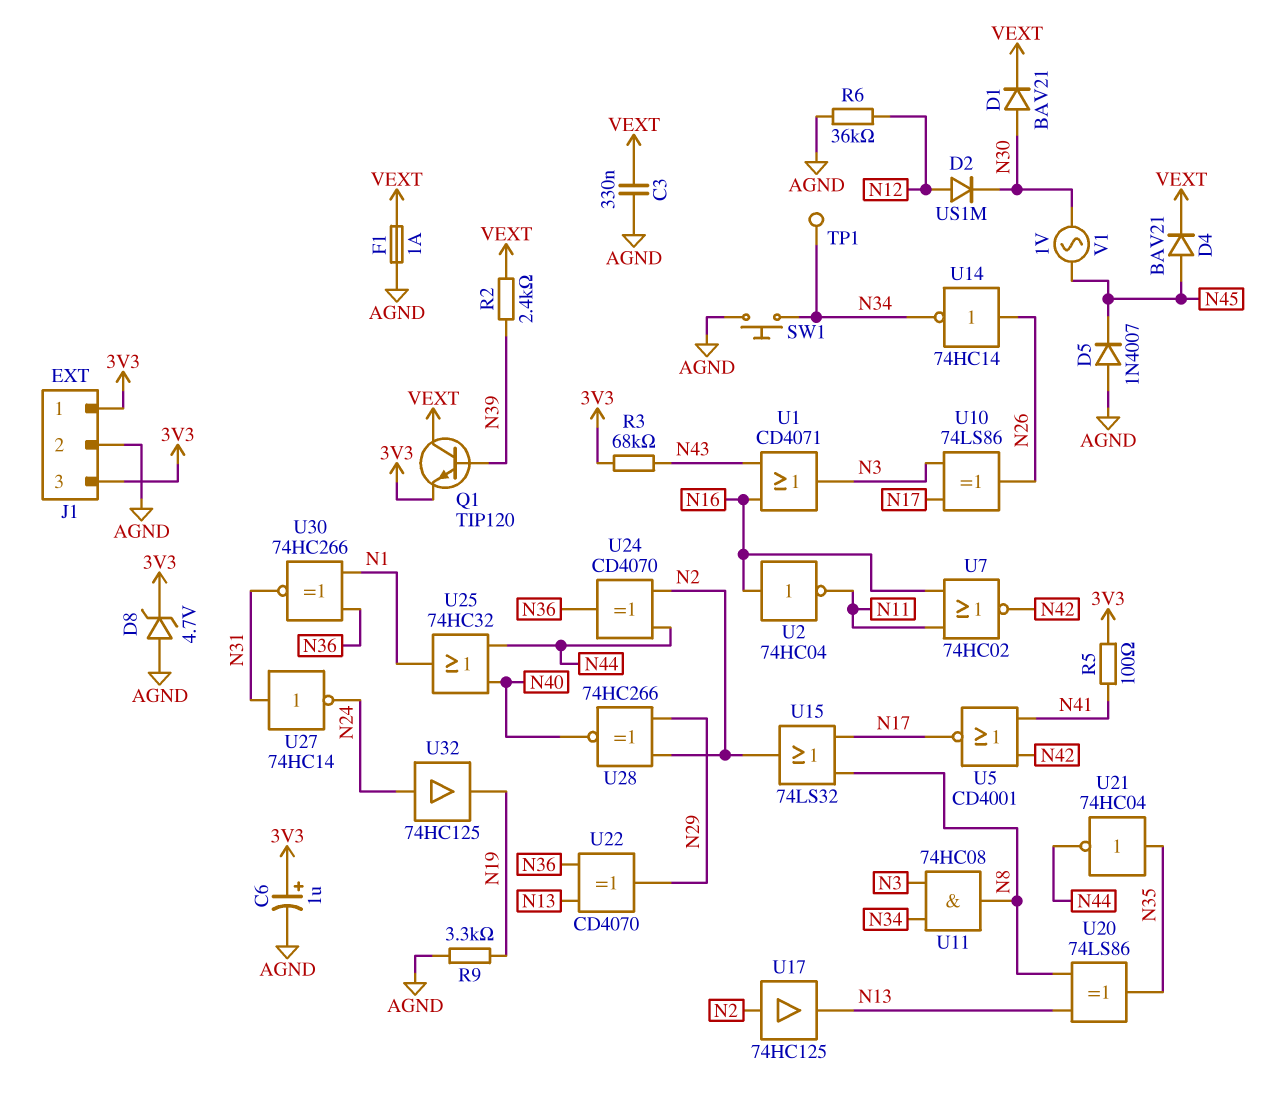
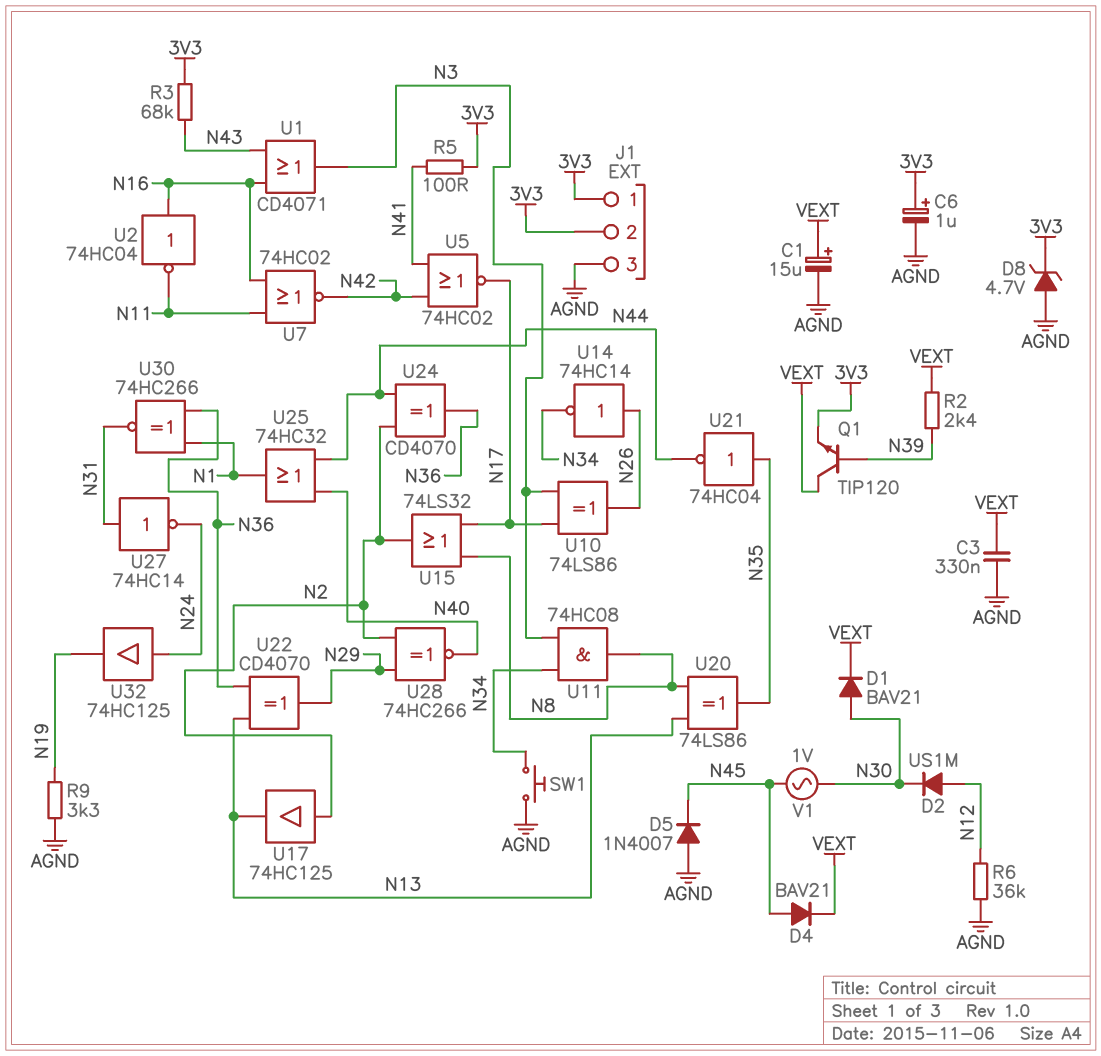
C1: none -> 15uF (plus VEXT, minus AGND)
F1: 1A (AGND, VEXT) -> none
J1 pin 2: AGND -> 3V3
J1 pin 3: 3V3 -> AGND
TP1: test point (N34) -> none
U5: NOR CD4001 (in N41, in N42, out N17) -> NOR 74HC02 (in N41, in N42, out N17)

